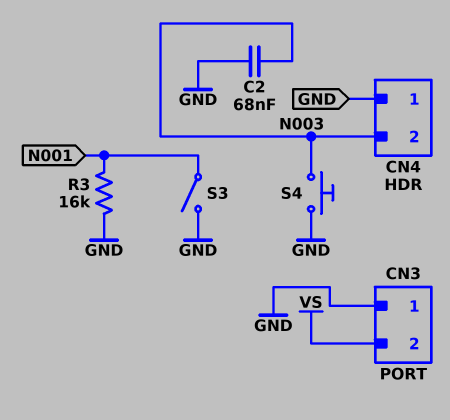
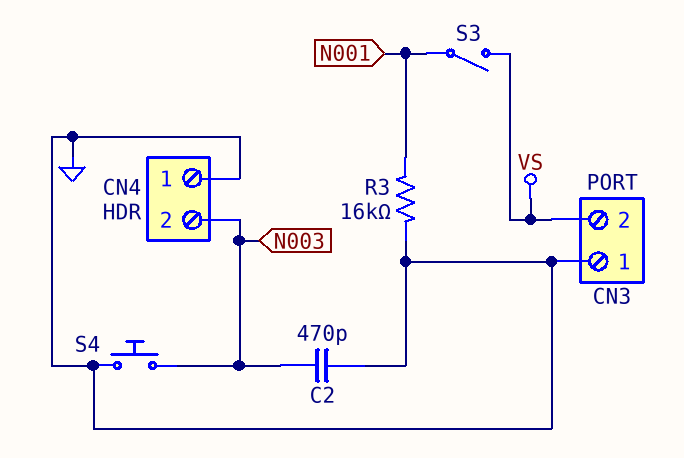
C2: 68nF (GND, N003) -> 470pF (GND, N003)
S3: switch (GND, N001) -> switch (N001, VS)

